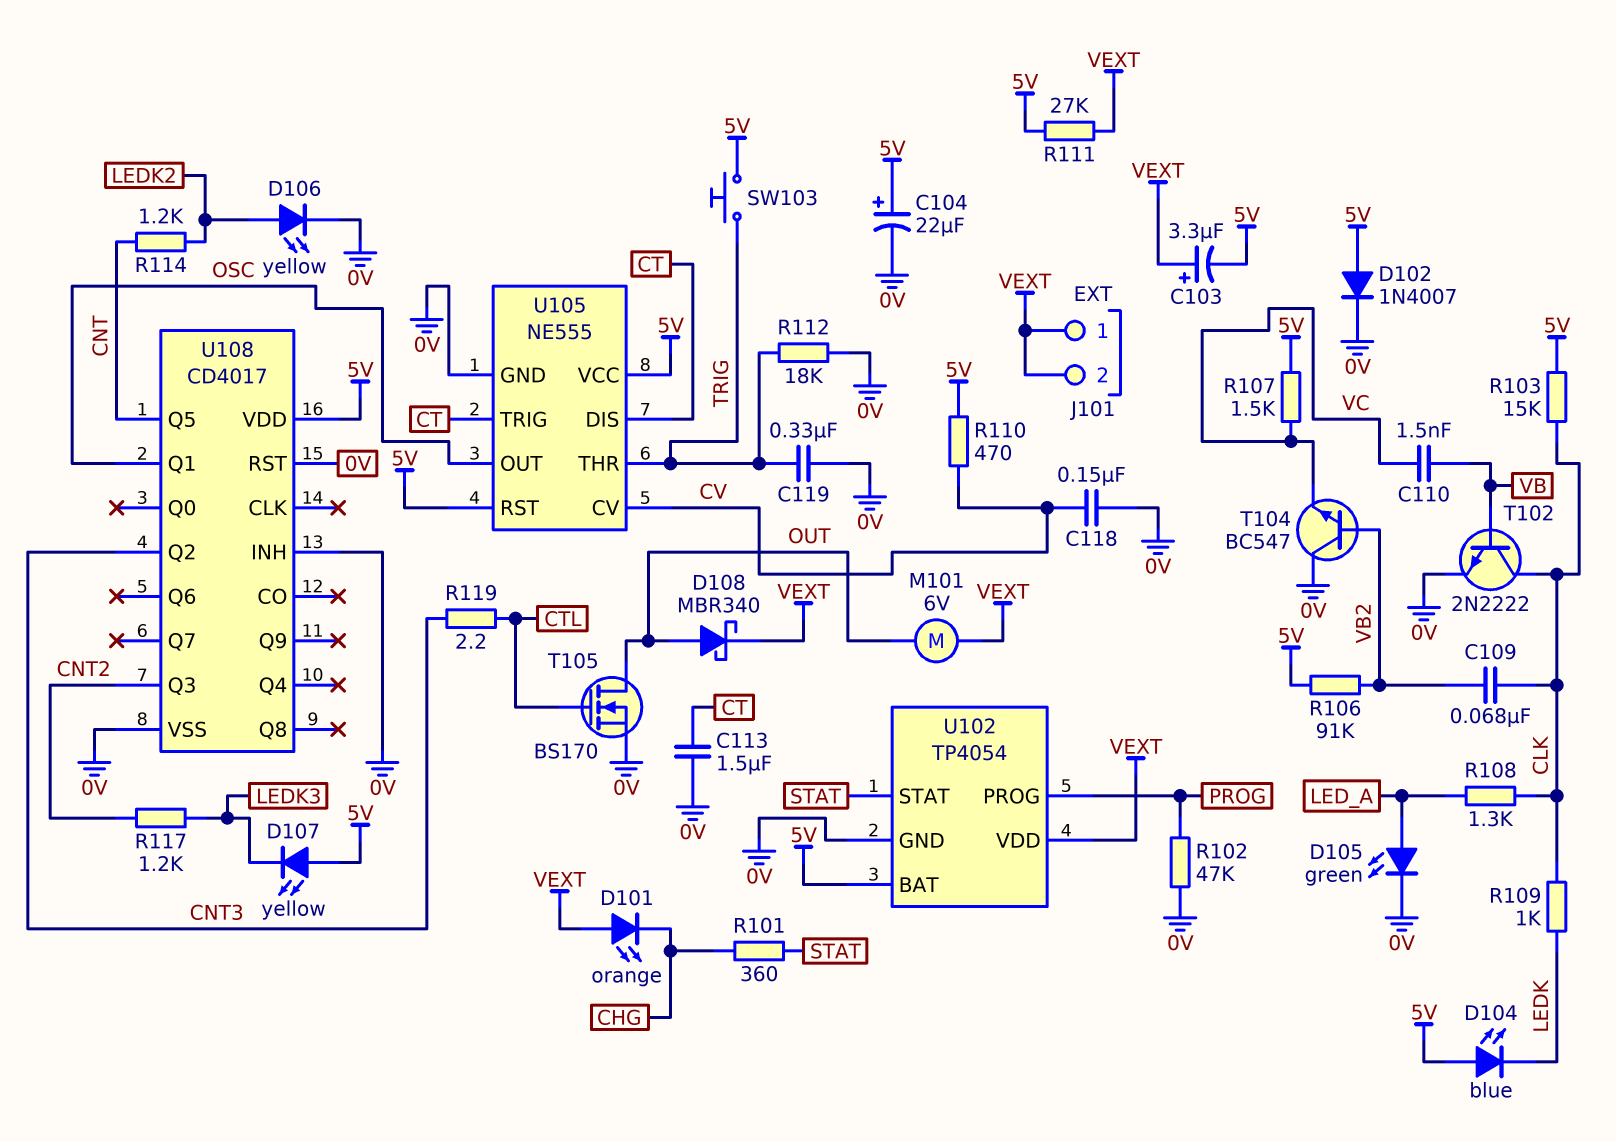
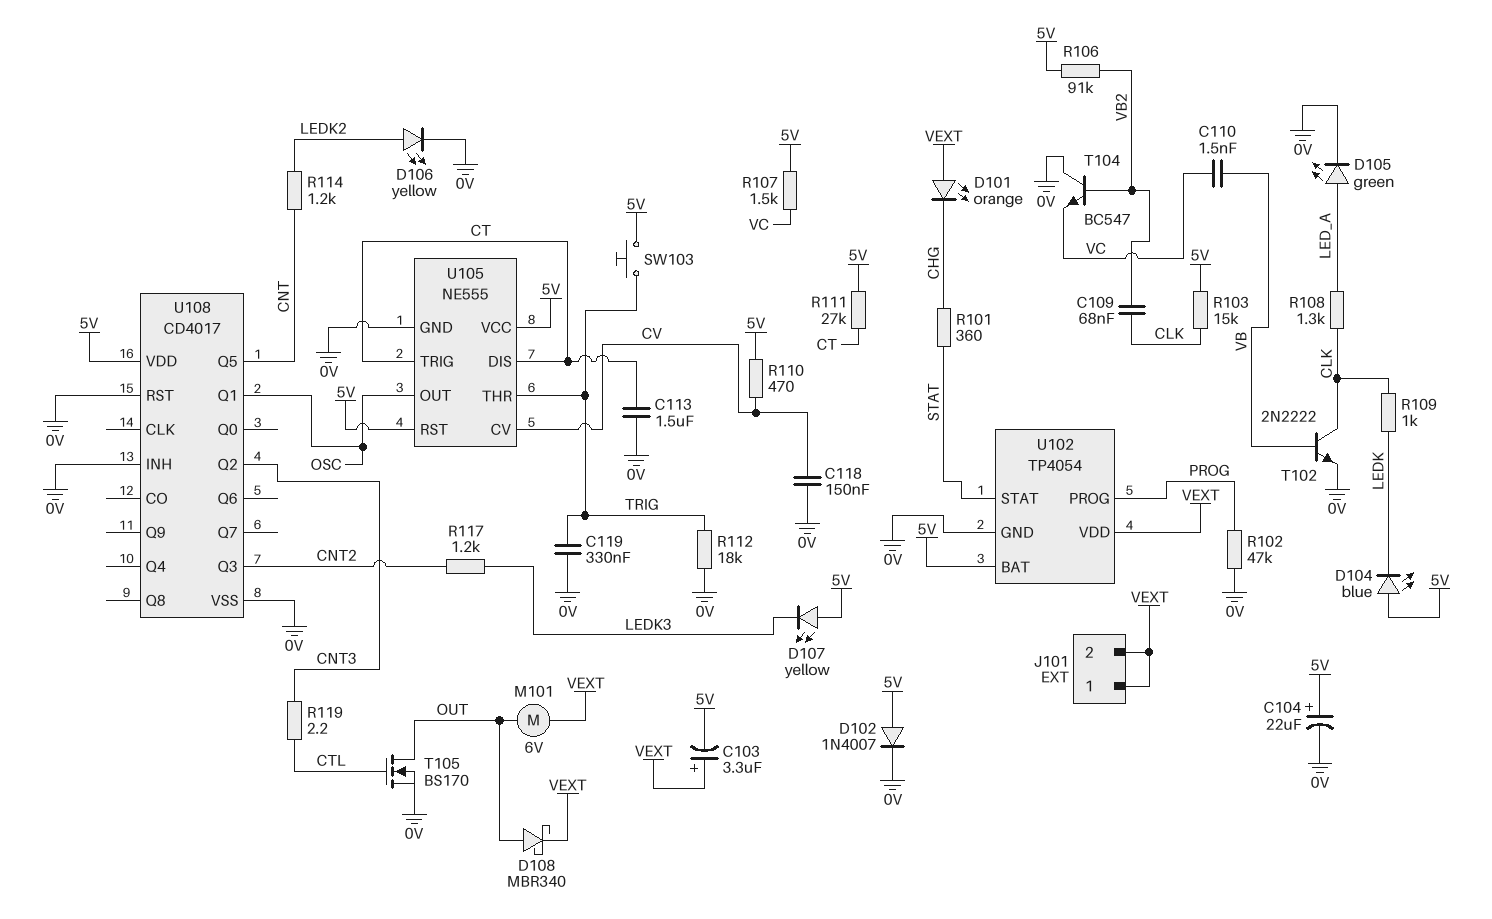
R111: 27k (5V, VEXT) -> 27k (5V, CT)

